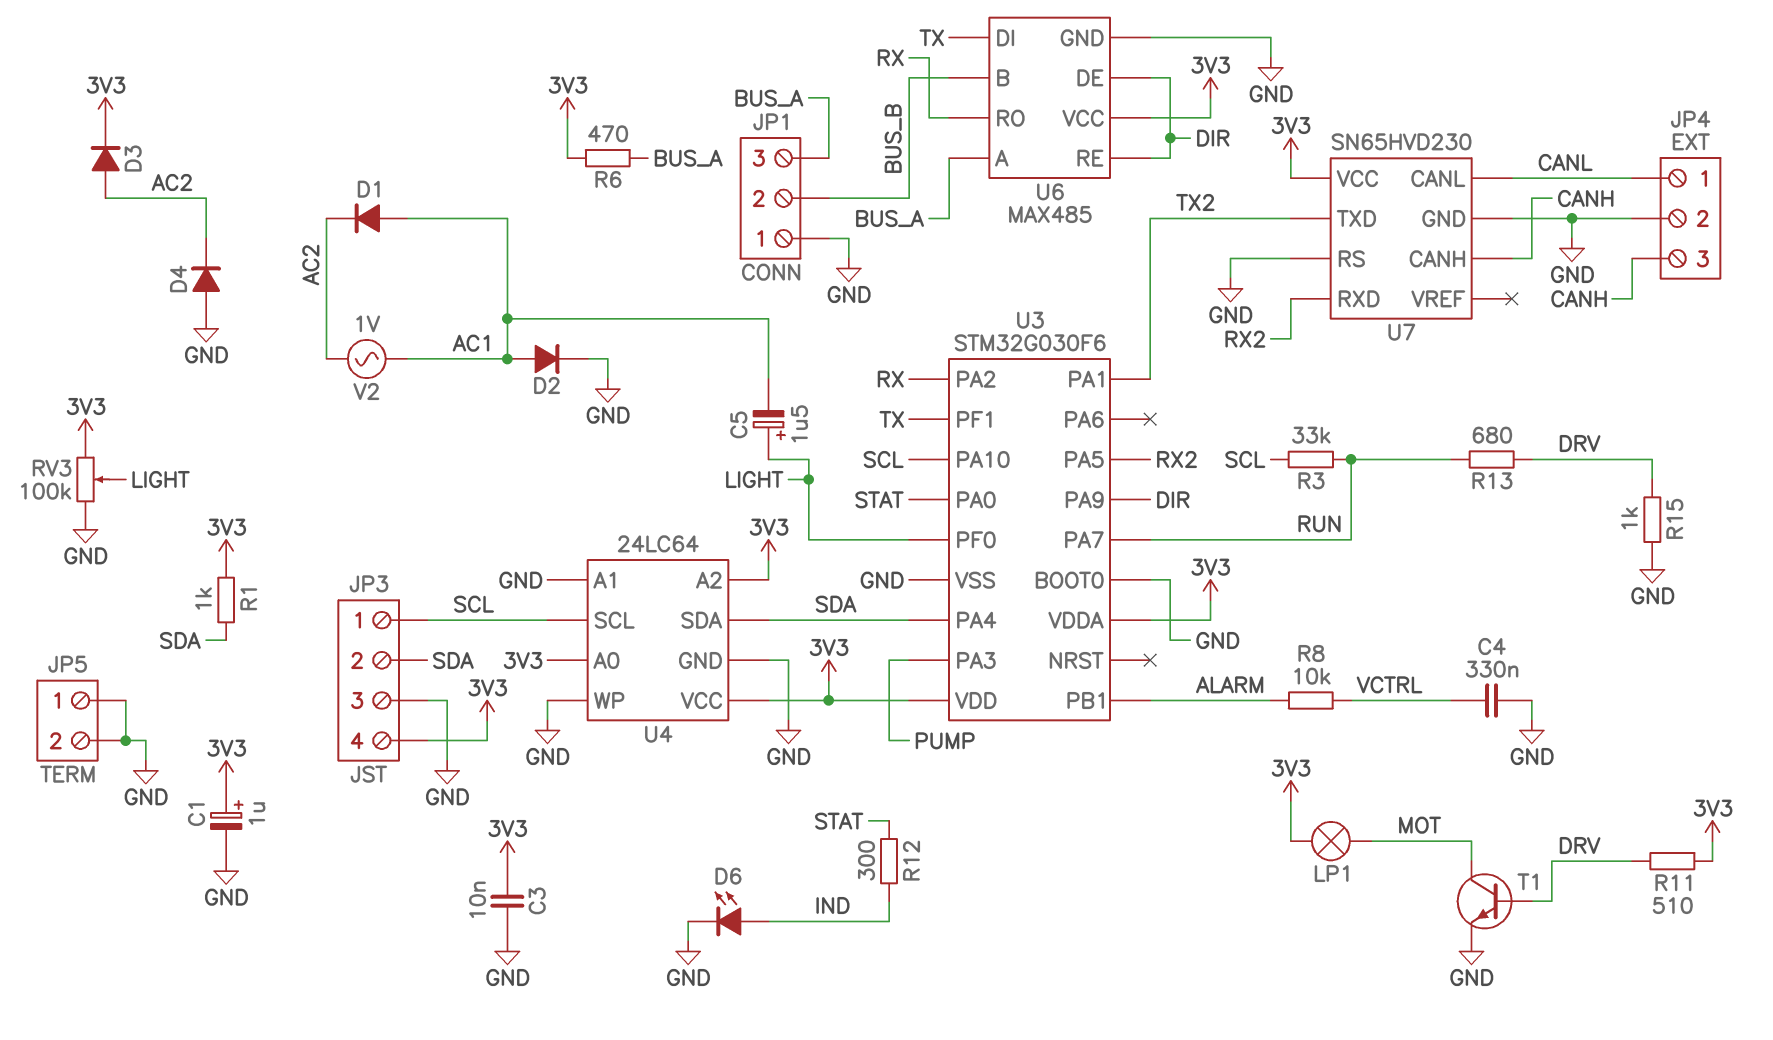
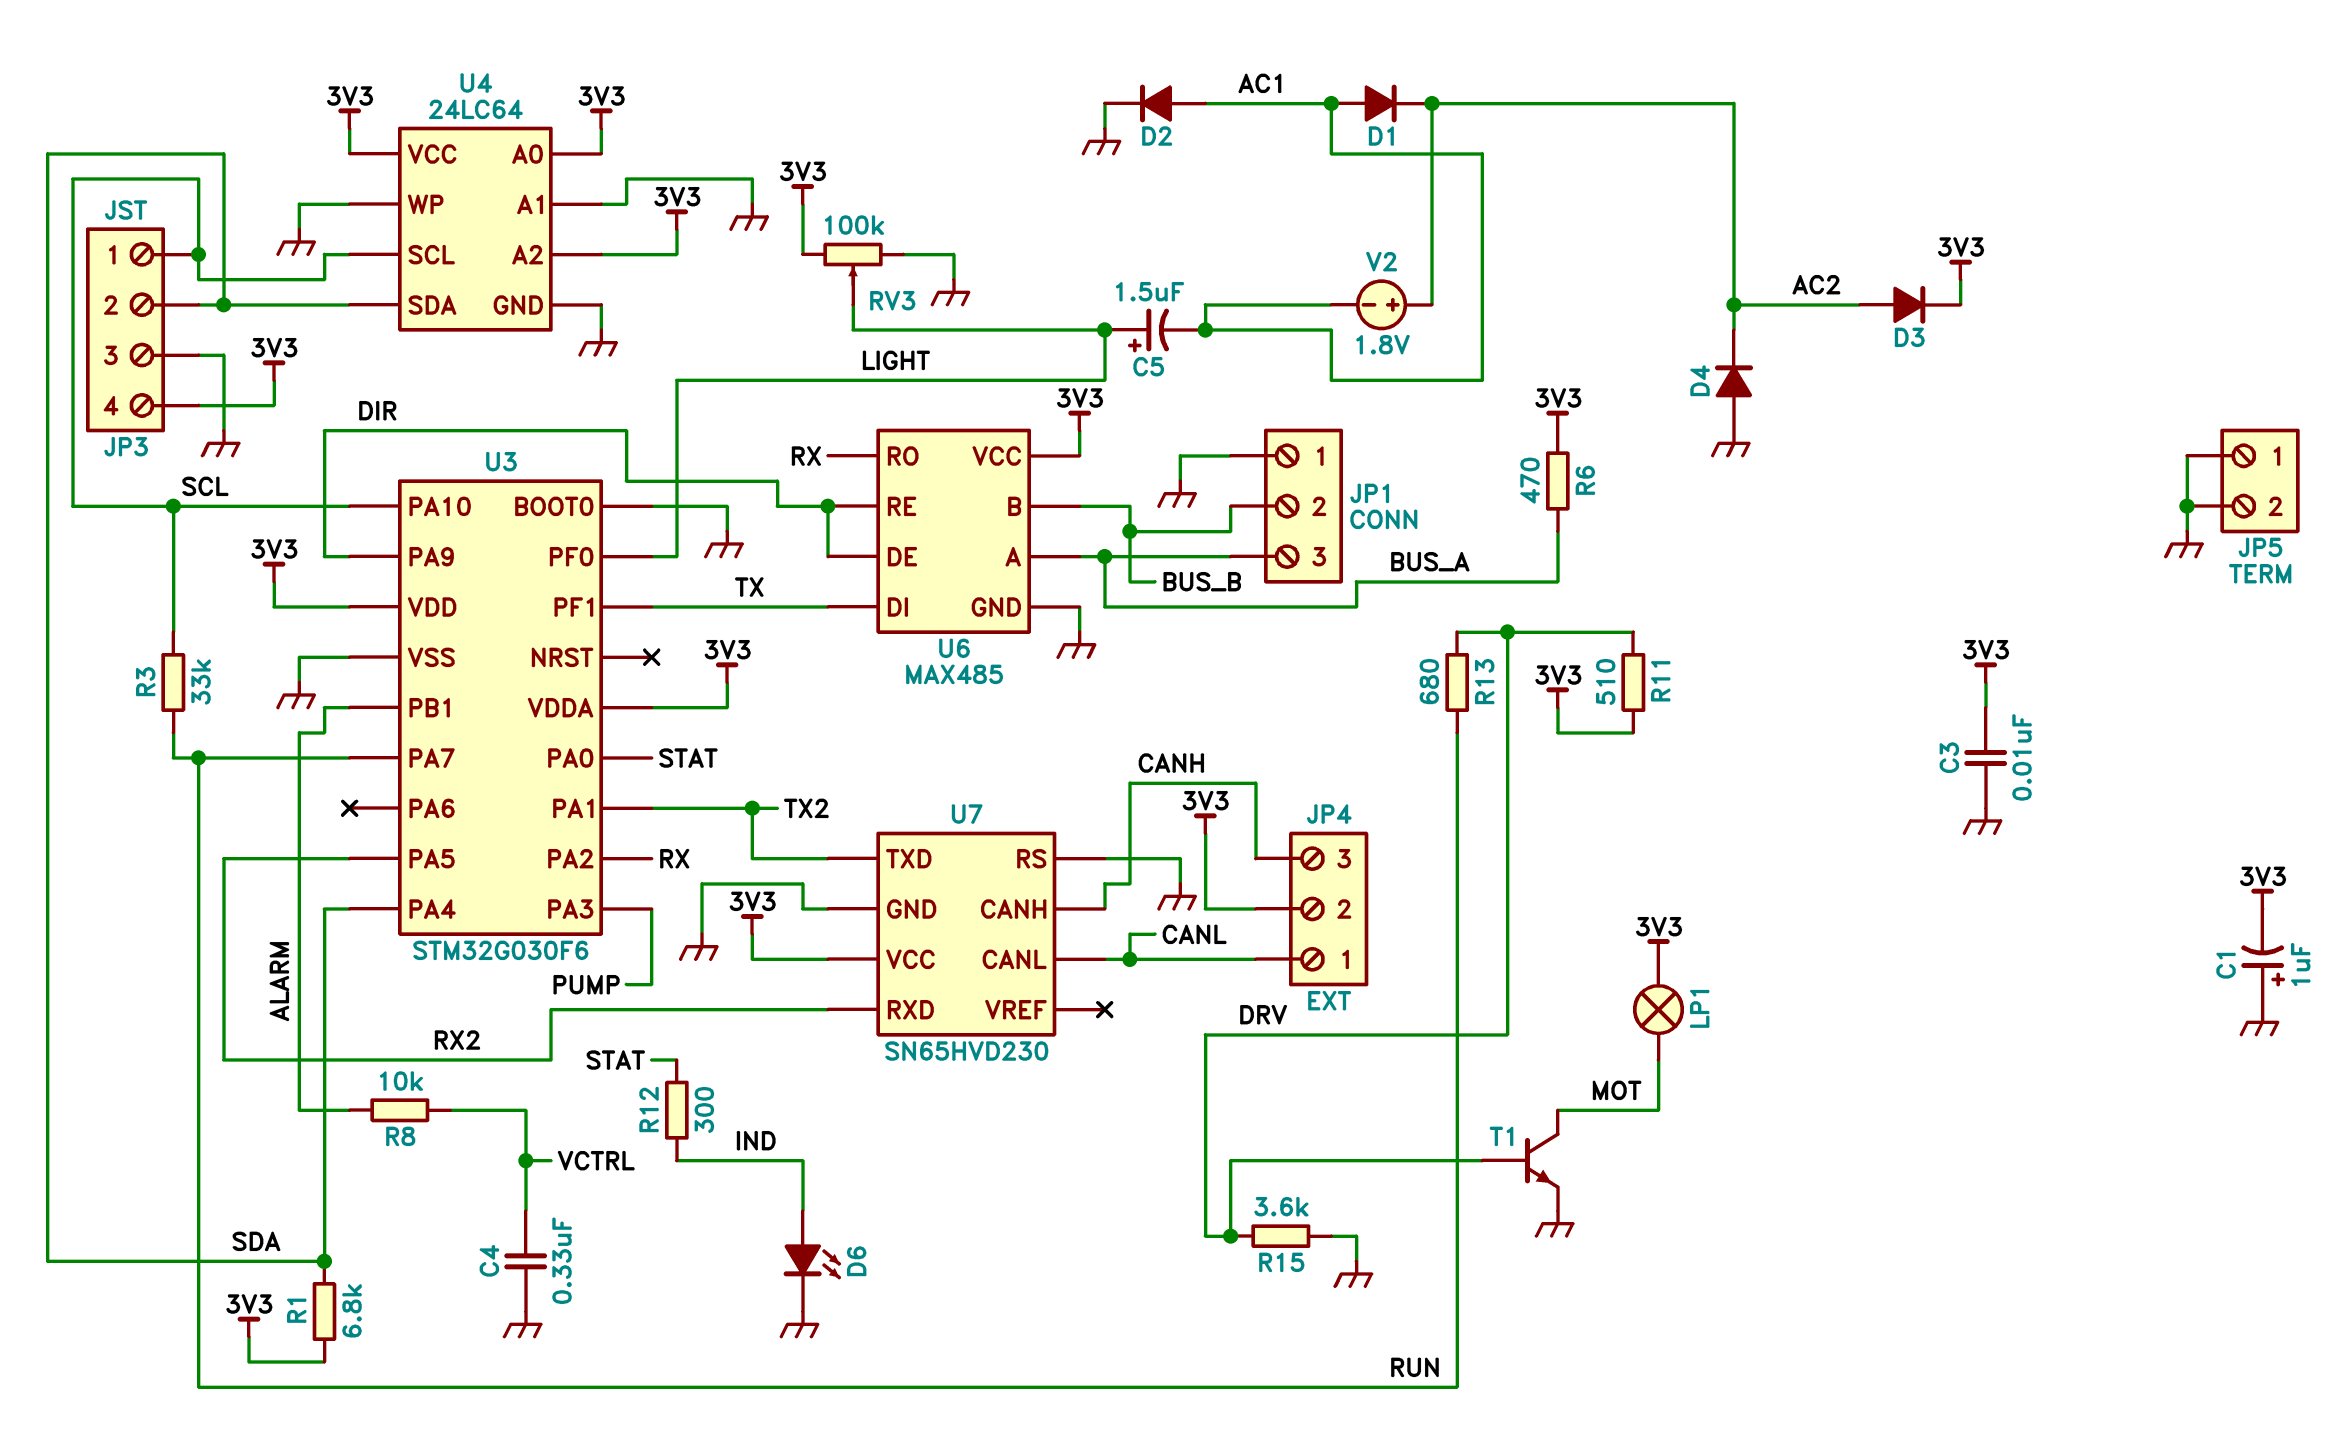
C1: 1uF (plus 3V3, minus GND) -> 1uF (plus GND, minus 3V3)
JP4 pin 2: GND -> 3V3
R1: 1k (3V3, SDA) -> 6.8k (3V3, SDA)
R15: 1k (DRV, GND) -> 3.6k (DRV, GND)
V2: AC 1V (AC1, AC2) -> 1.8V (plus AC2, minus AC1)

